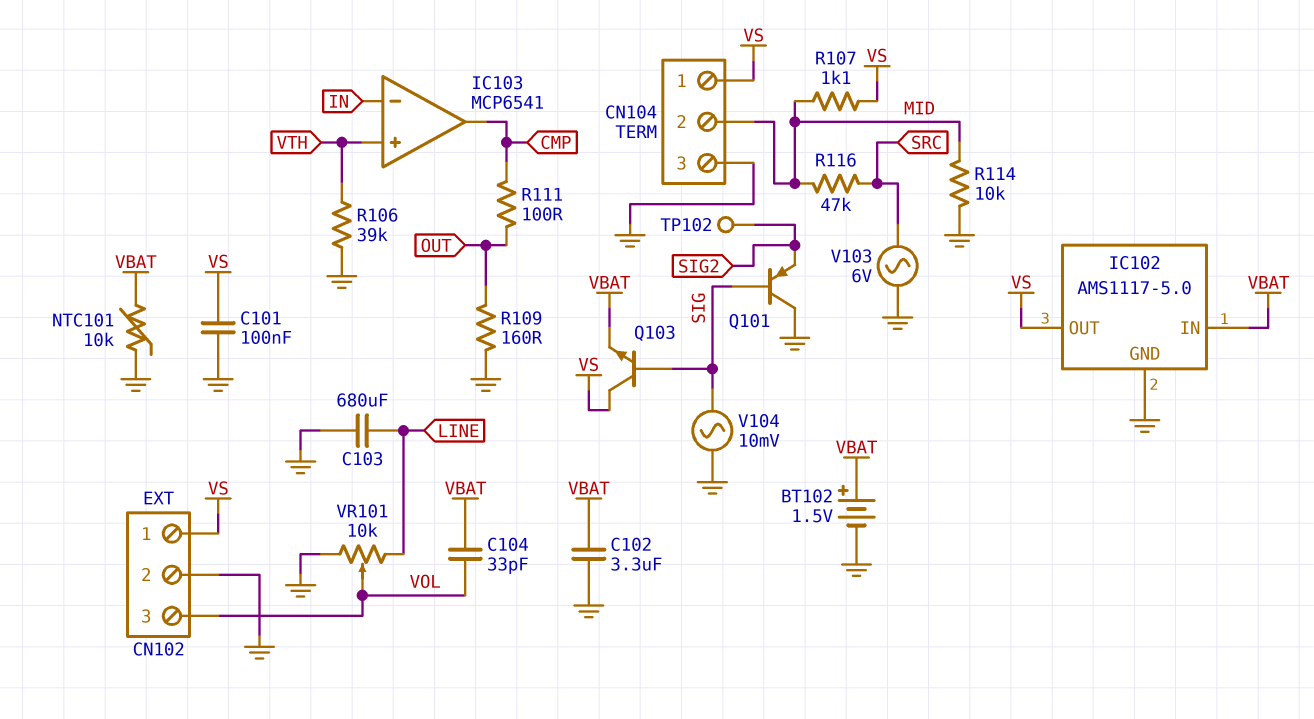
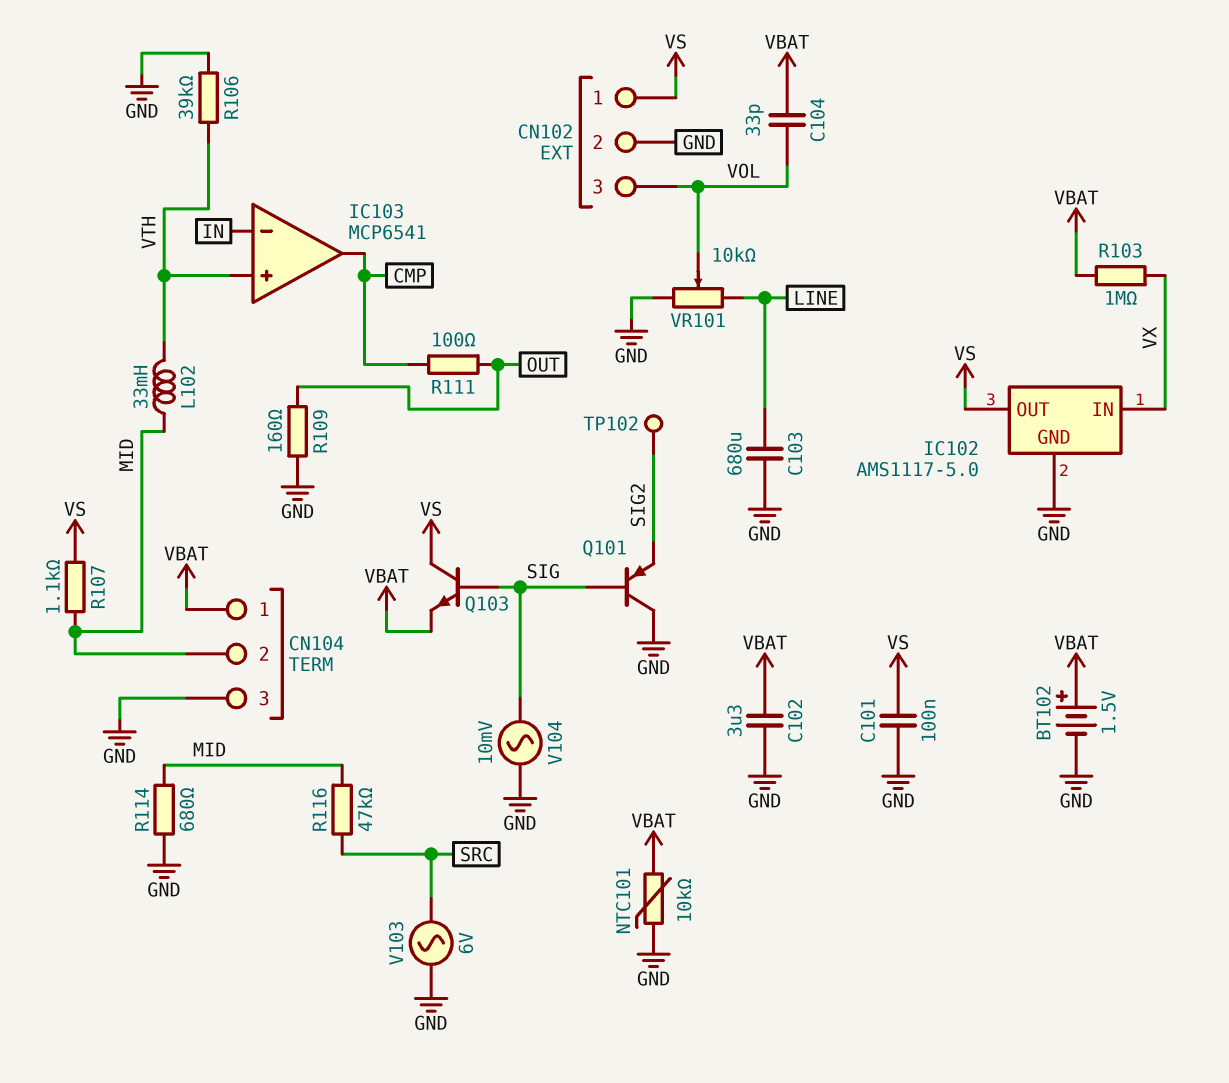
CN104 pin 1: VS -> VBAT
IC102 pin IN: VBAT -> VX
L102: none -> 33mH (MID, VTH)
R103: none -> 1M (VBAT, VX)
R114: 10k (GND, MID) -> 680 (GND, MID)

